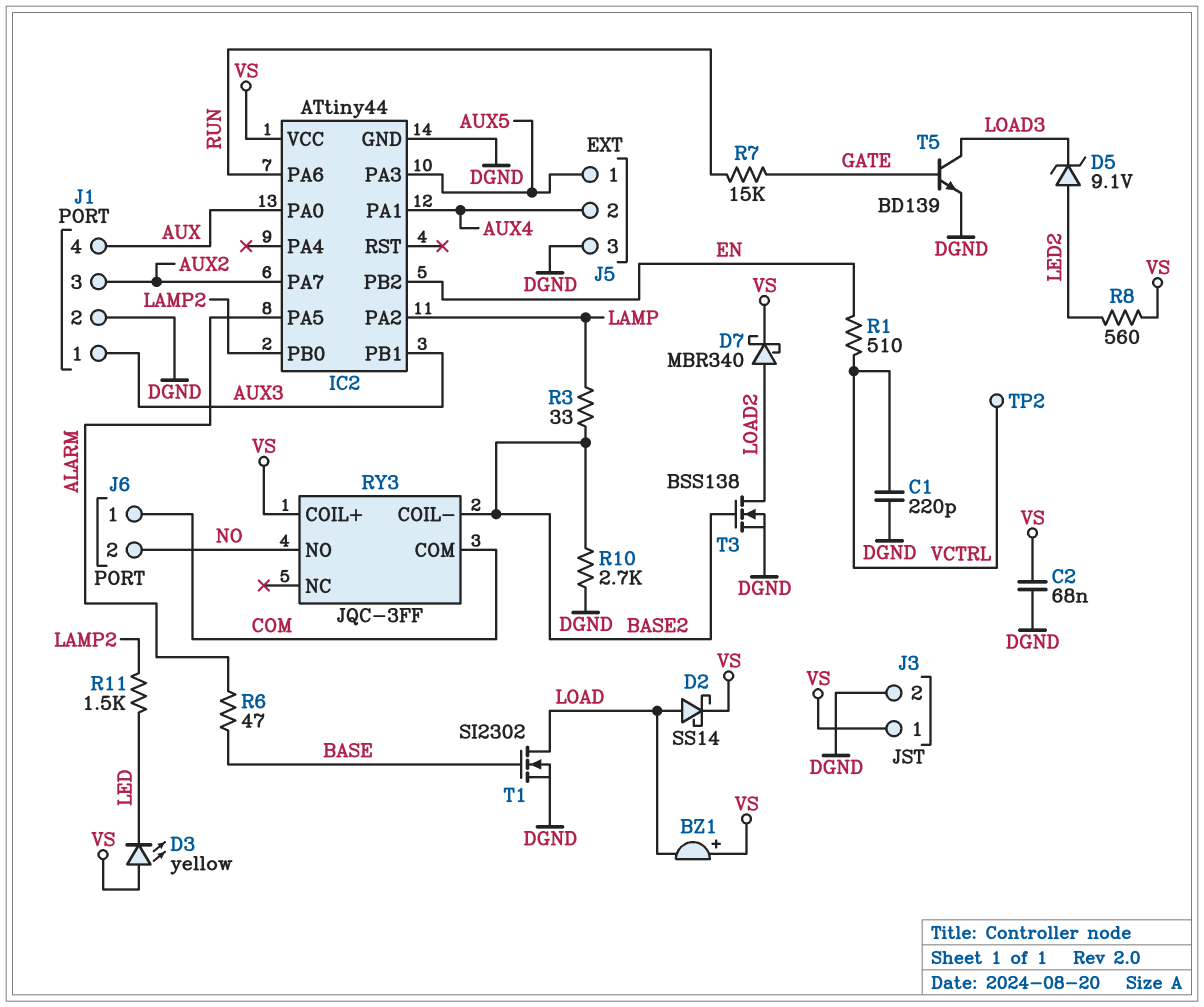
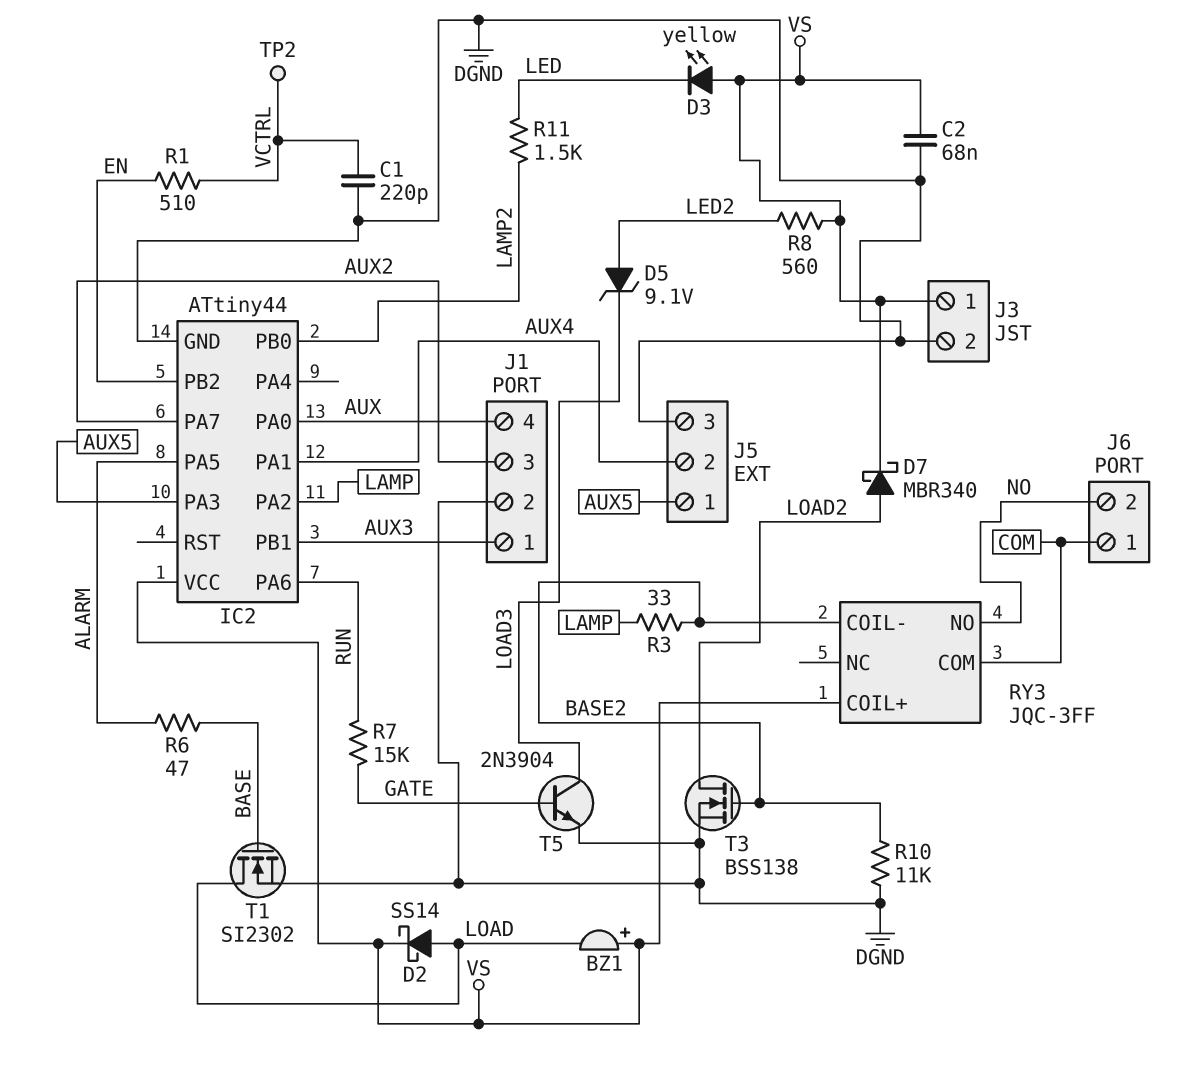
R10: 2.7k (BASE2, DGND) -> 11k (BASE2, DGND)
T5: NPN BD139 (B GATE, C LOAD3, E DGND) -> NPN 2N3904 (B GATE, C LOAD3, E DGND)

